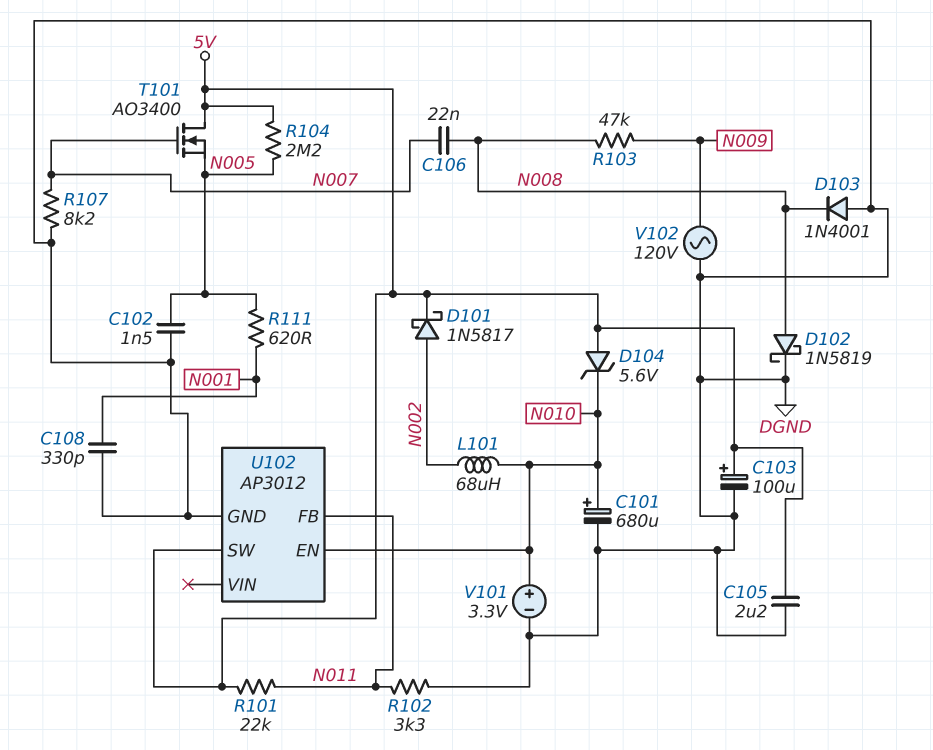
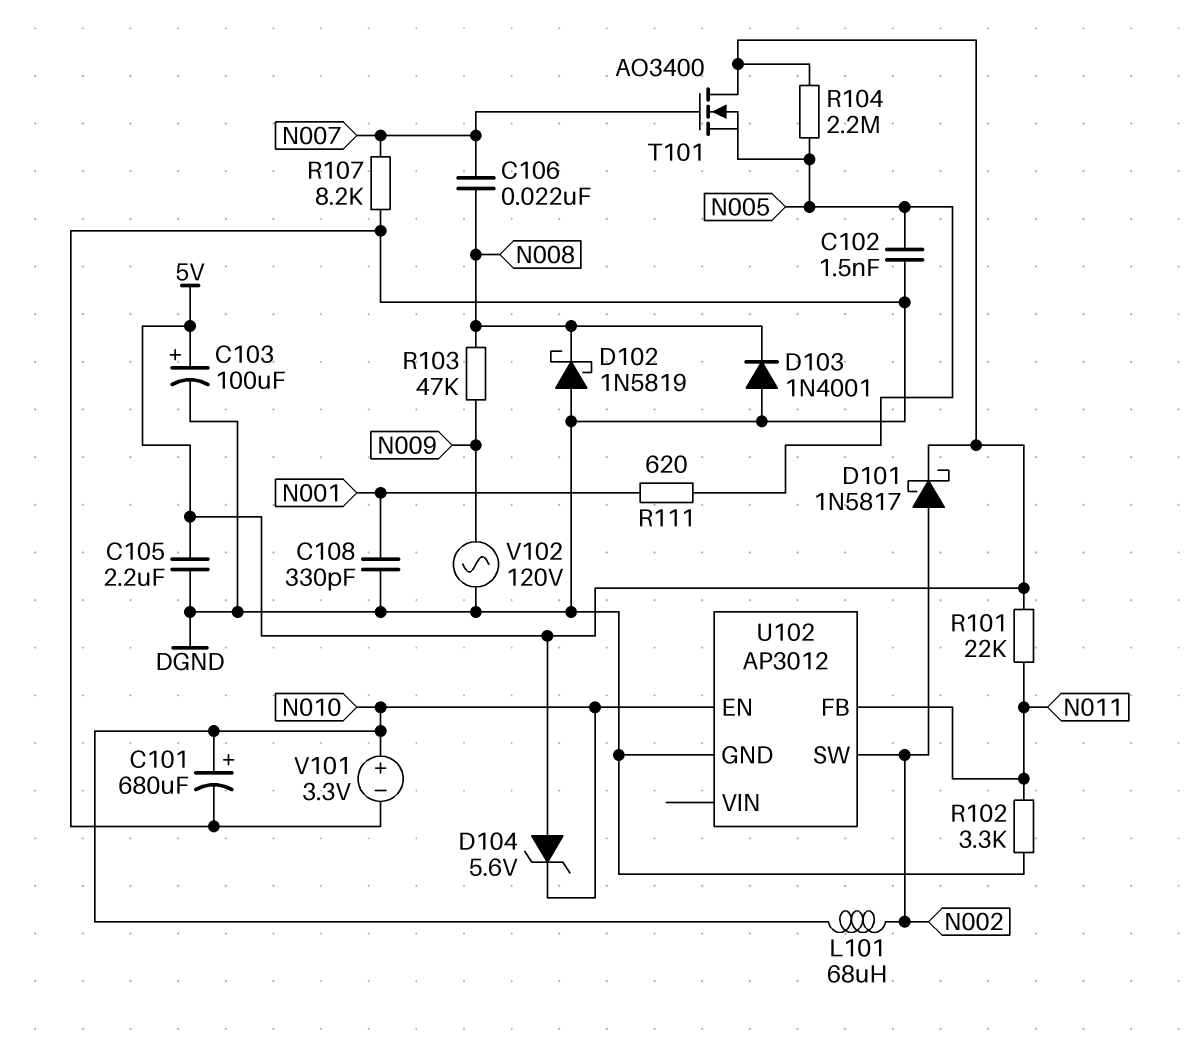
D102: schottky 1N5819 (A N008, K DGND) -> schottky 1N5819 (A DGND, K N008)
U102 pin SW: 5V -> N002

